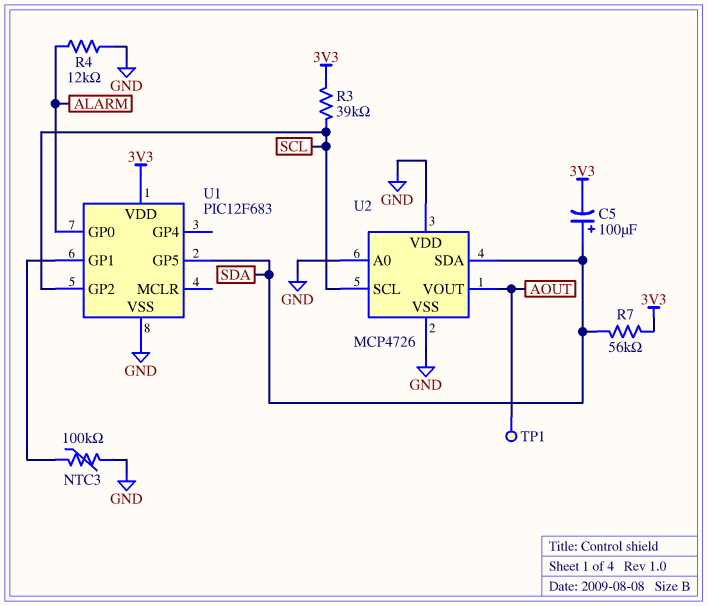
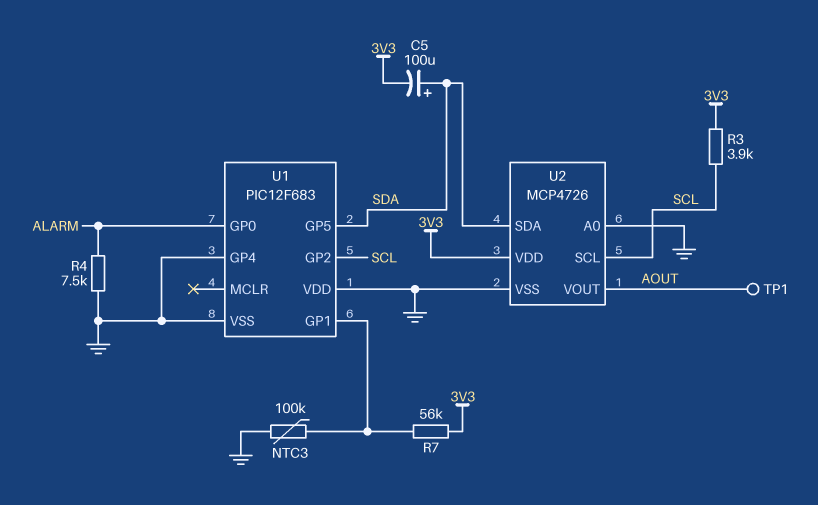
R3: 39k (3V3, SCL) -> 3.9k (3V3, SCL)
R4: 12k (ALARM, GND) -> 7.5k (ALARM, GND)
R7: 56k (3V3, SDA) -> 56k (3V3, U1/GP1)
U1 pin GP4: none -> GND
U1 pin VDD: 3V3 -> GND
U2 pin VDD: GND -> 3V3

